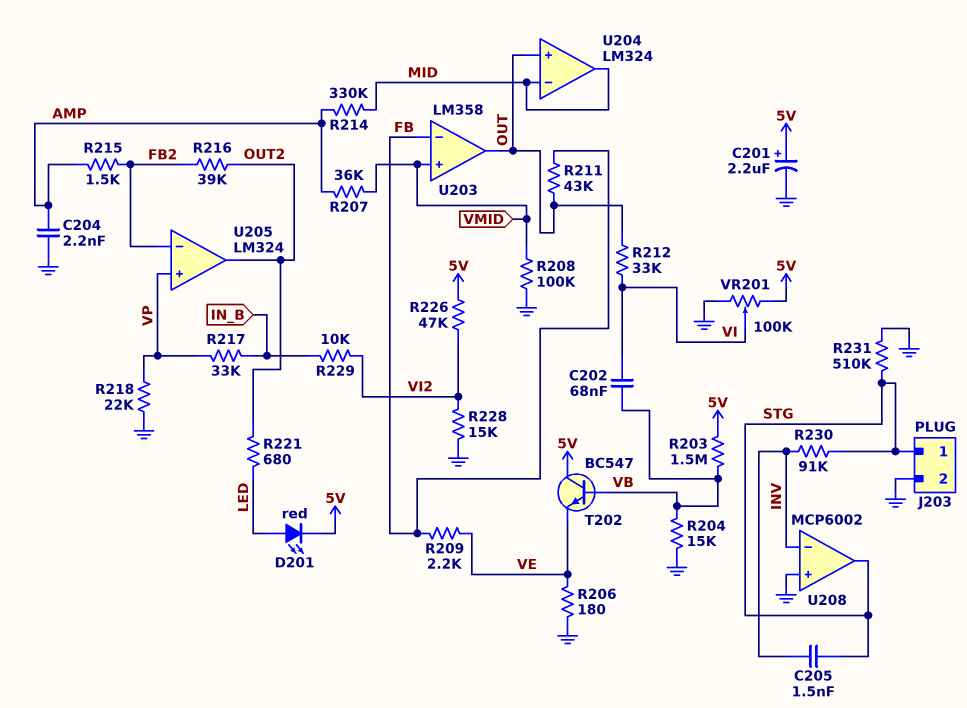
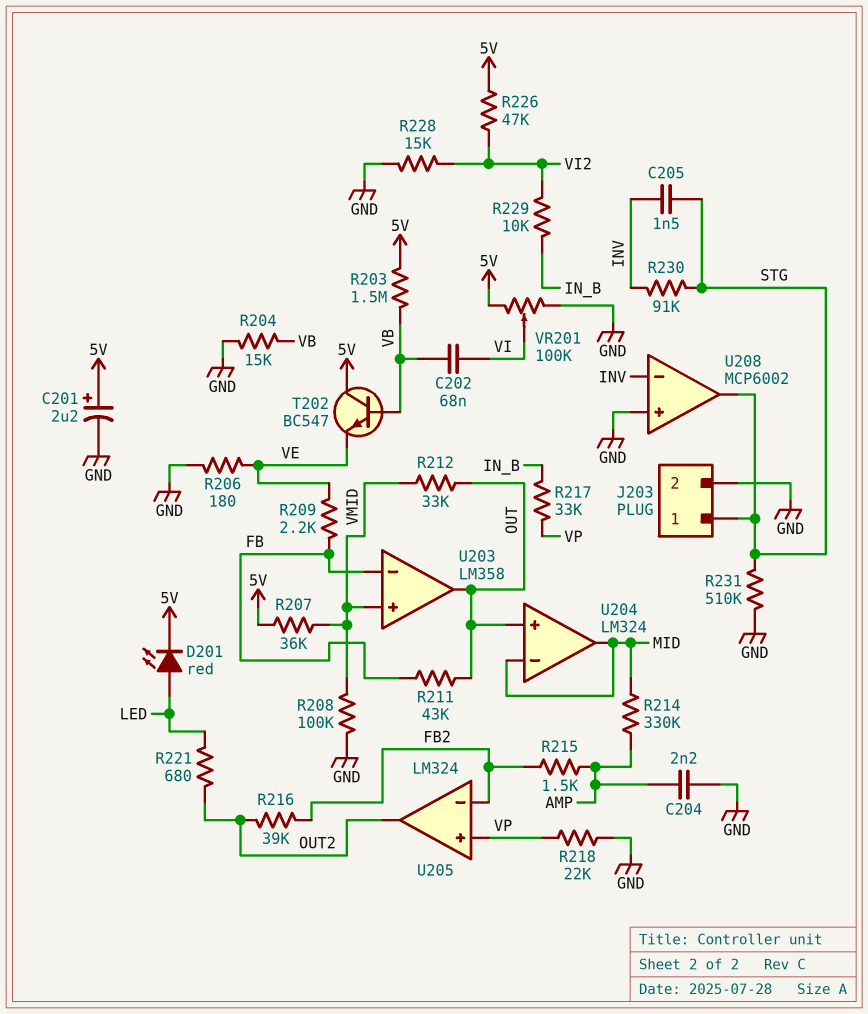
R207: 36k (AMP, VMID) -> 36k (5V, VMID)
R212: 33k (OUT, VI) -> 33k (OUT, VMID)

